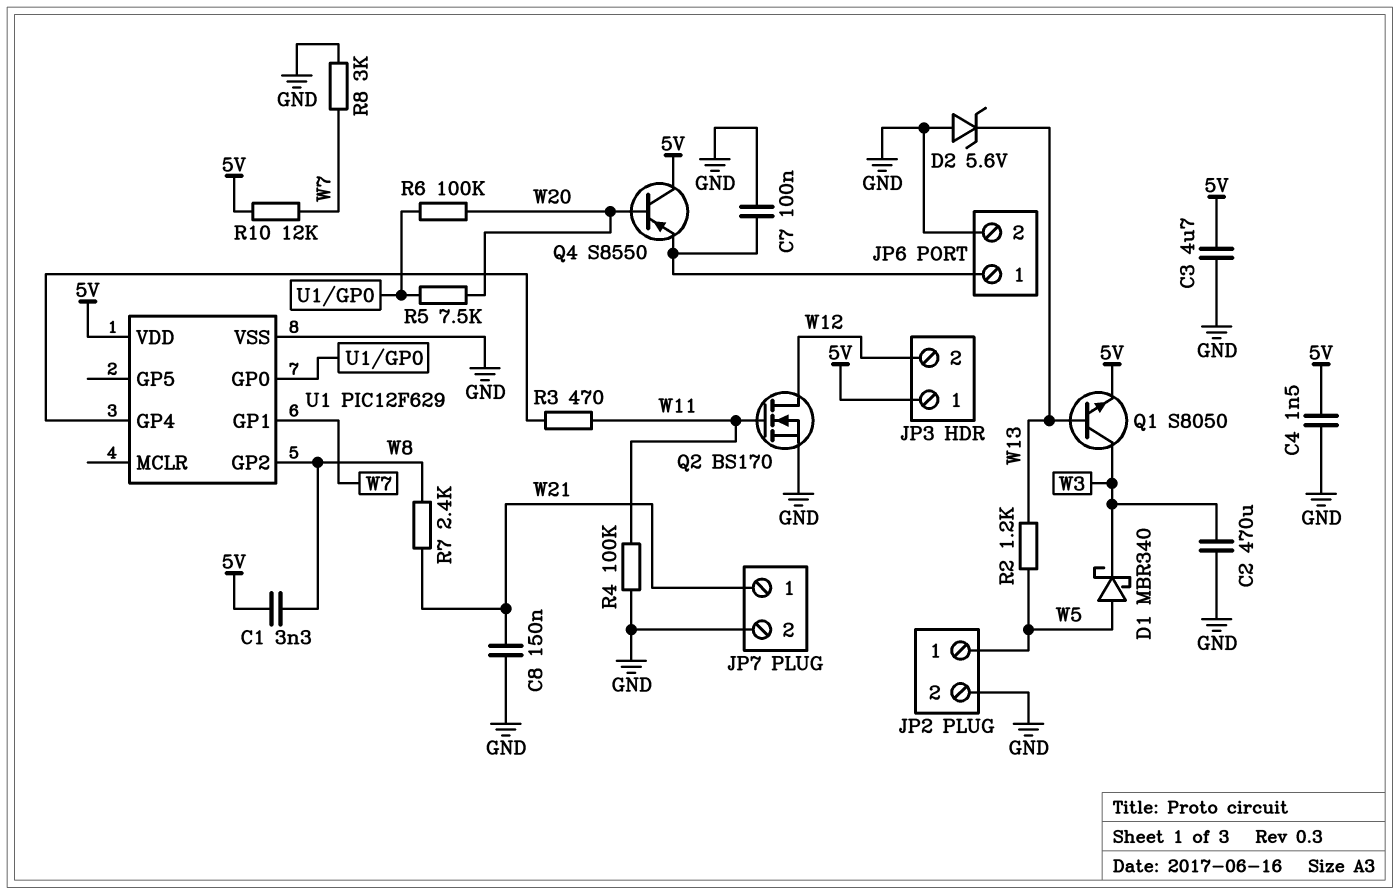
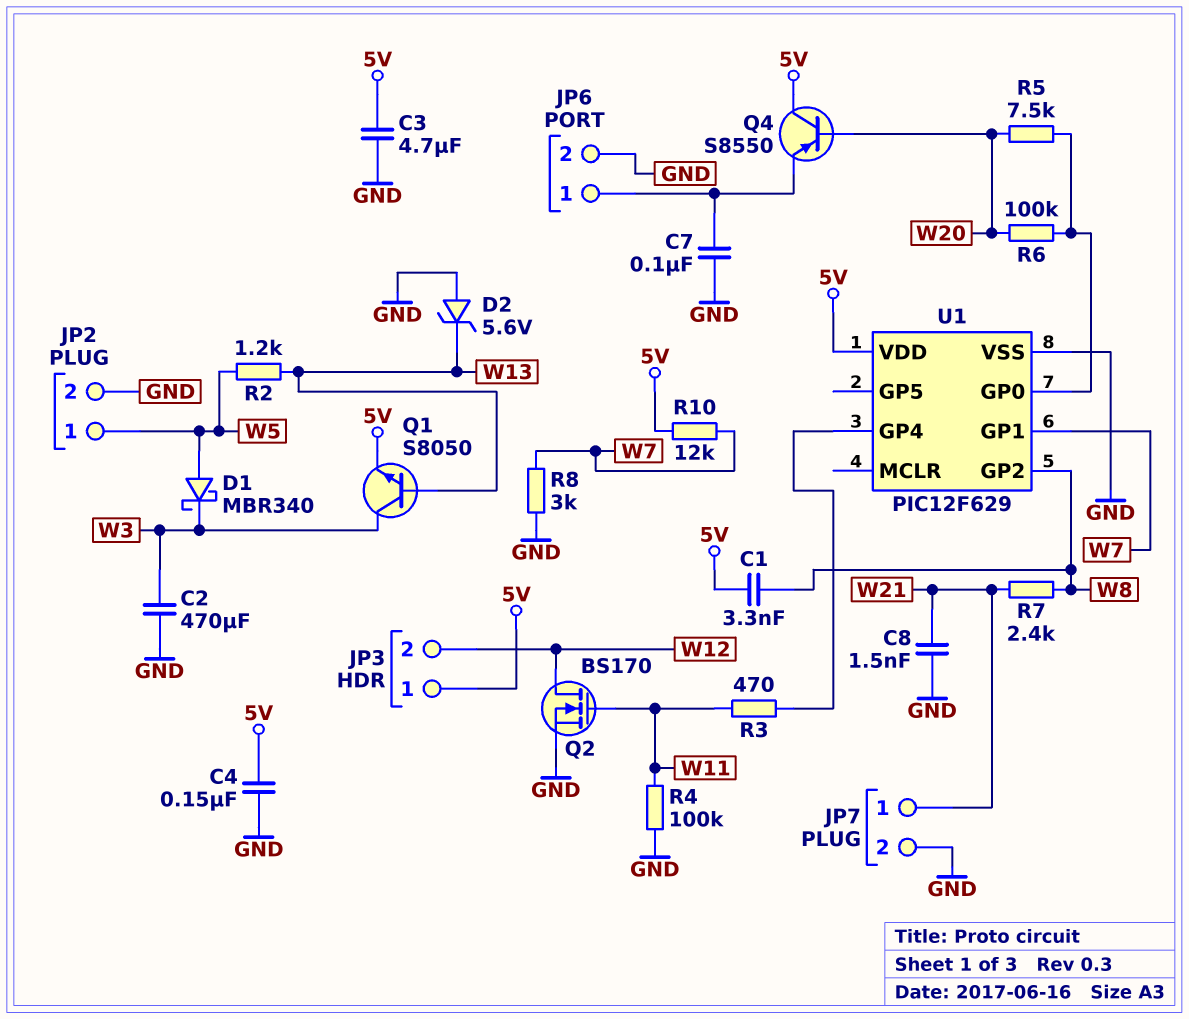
C4: 1.5nF (5V, GND) -> 150nF (5V, GND)
C8: 150nF (GND, W21) -> 1.5nF (GND, W21)

